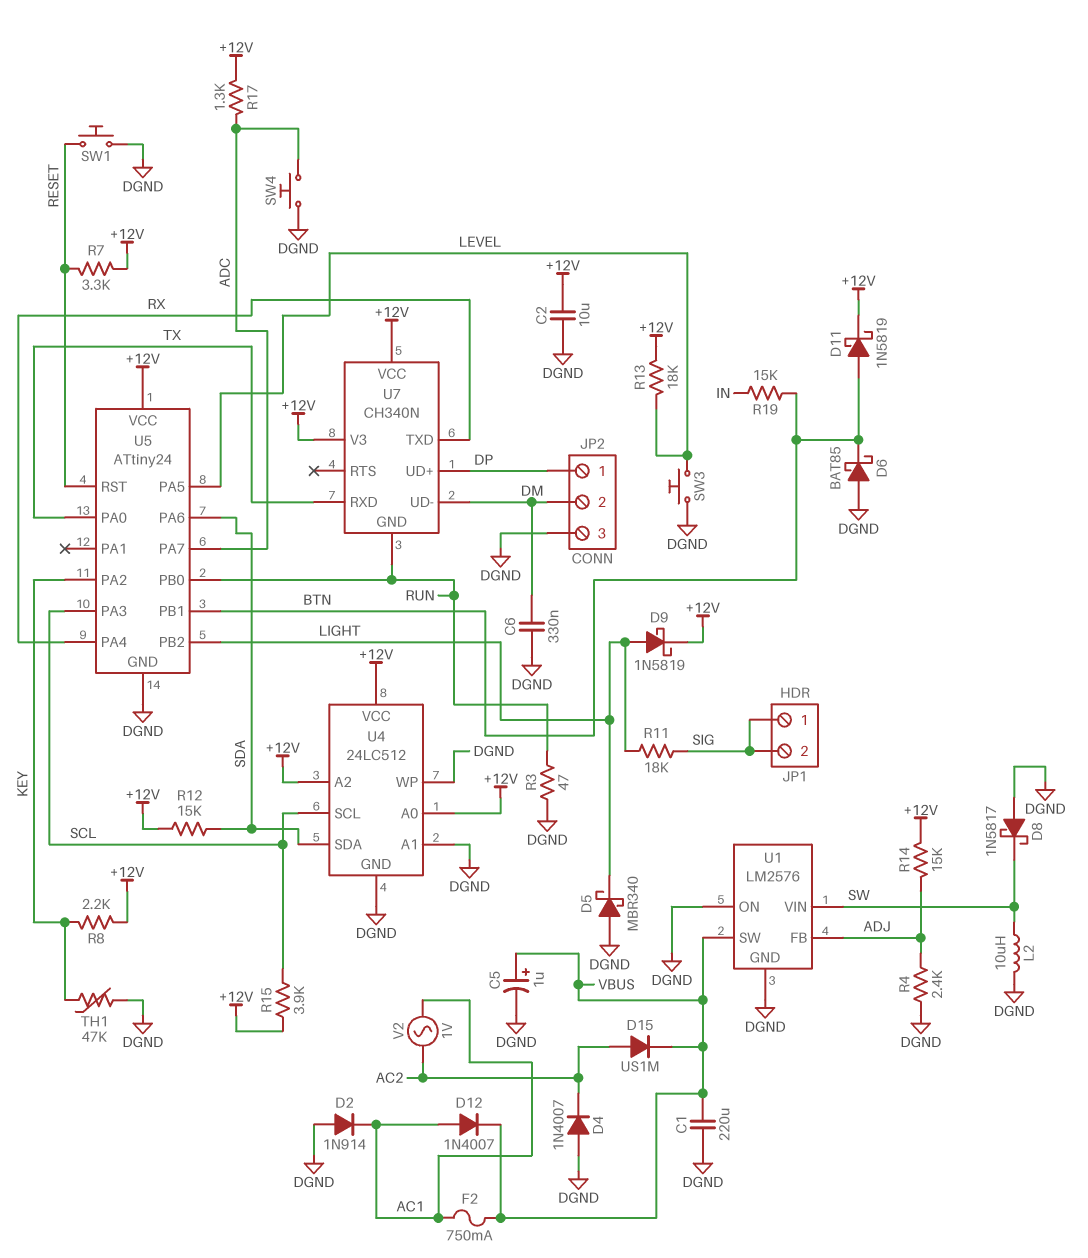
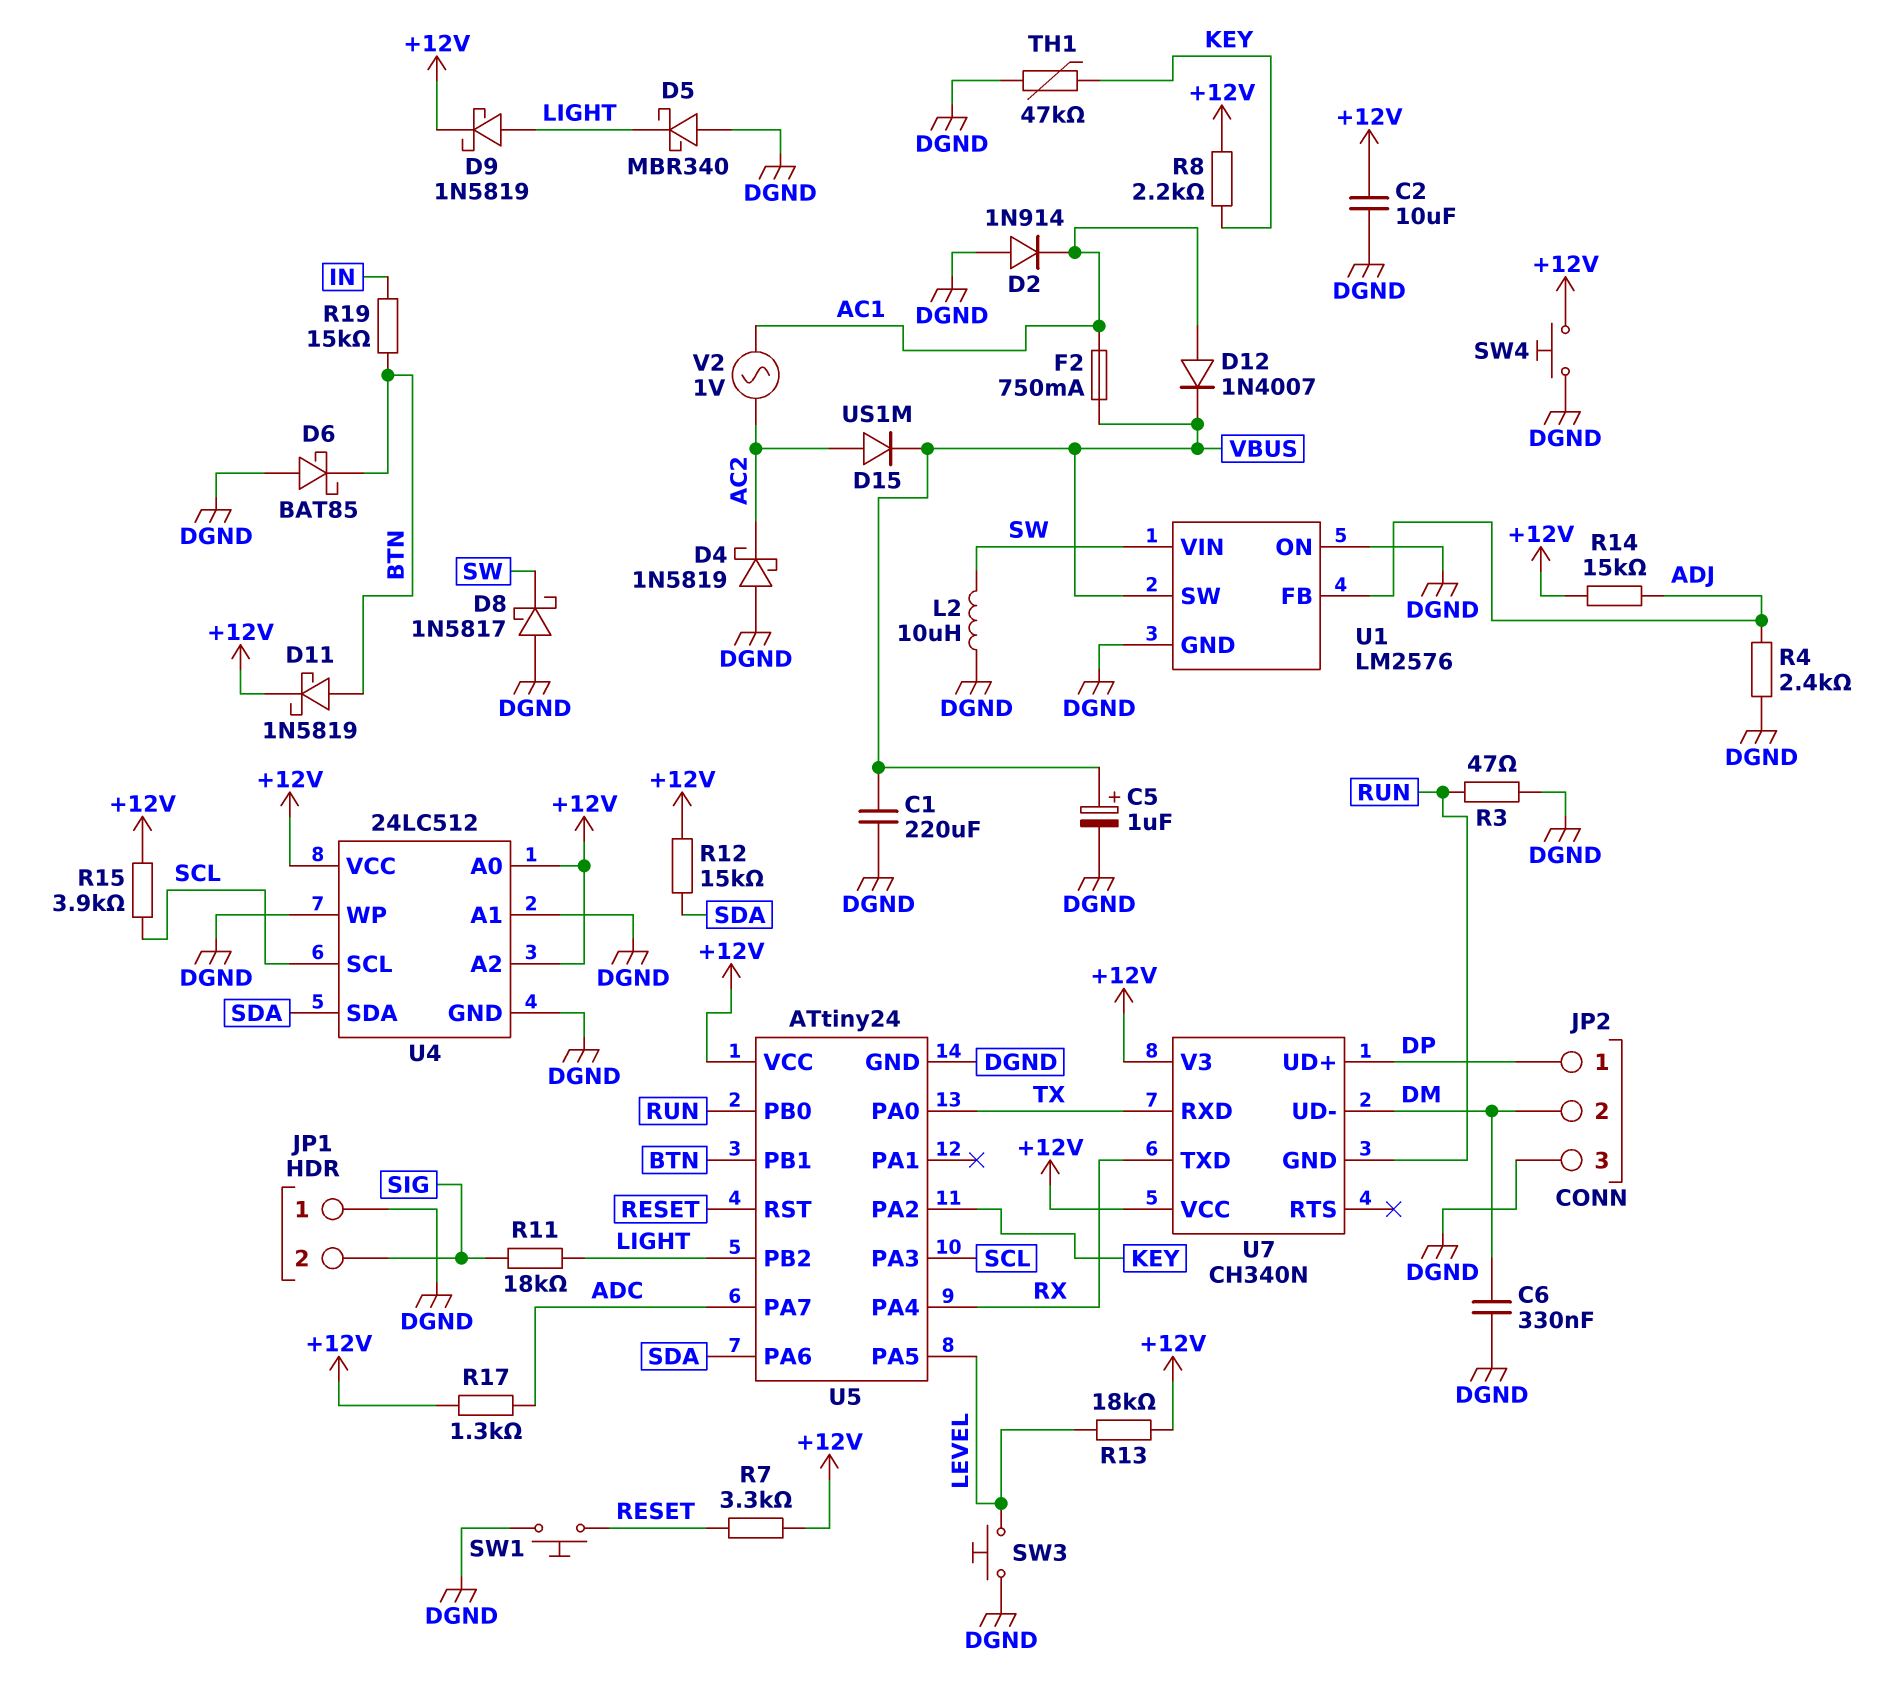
D4: diode 1N4007 (A DGND, K AC2) -> schottky 1N5819 (A DGND, K AC2)
JP1 pin 1: SIG -> DGND
SW4: button (ADC, DGND) -> button (+12V, DGND)

